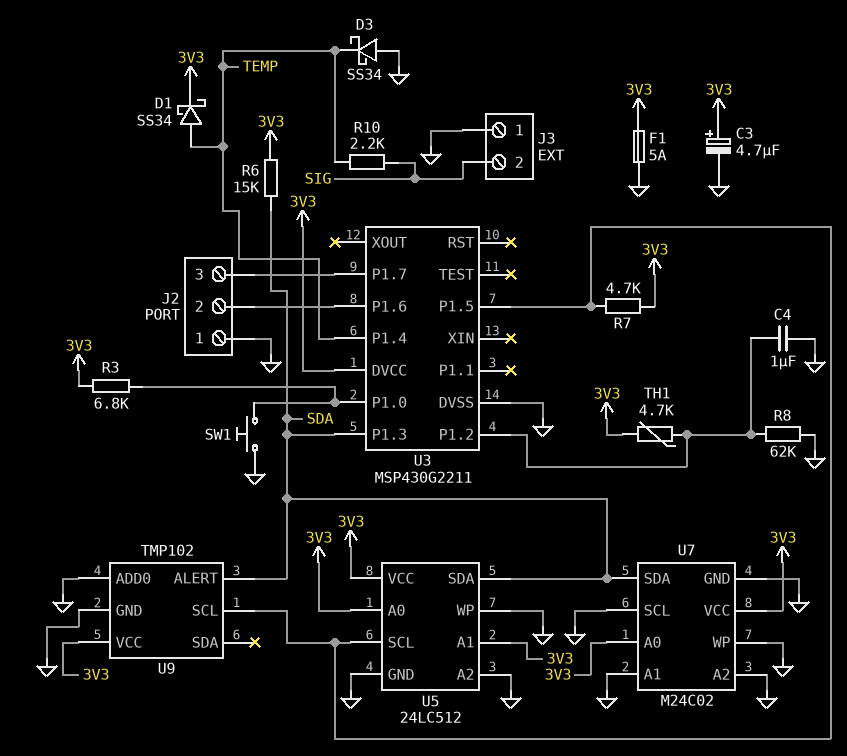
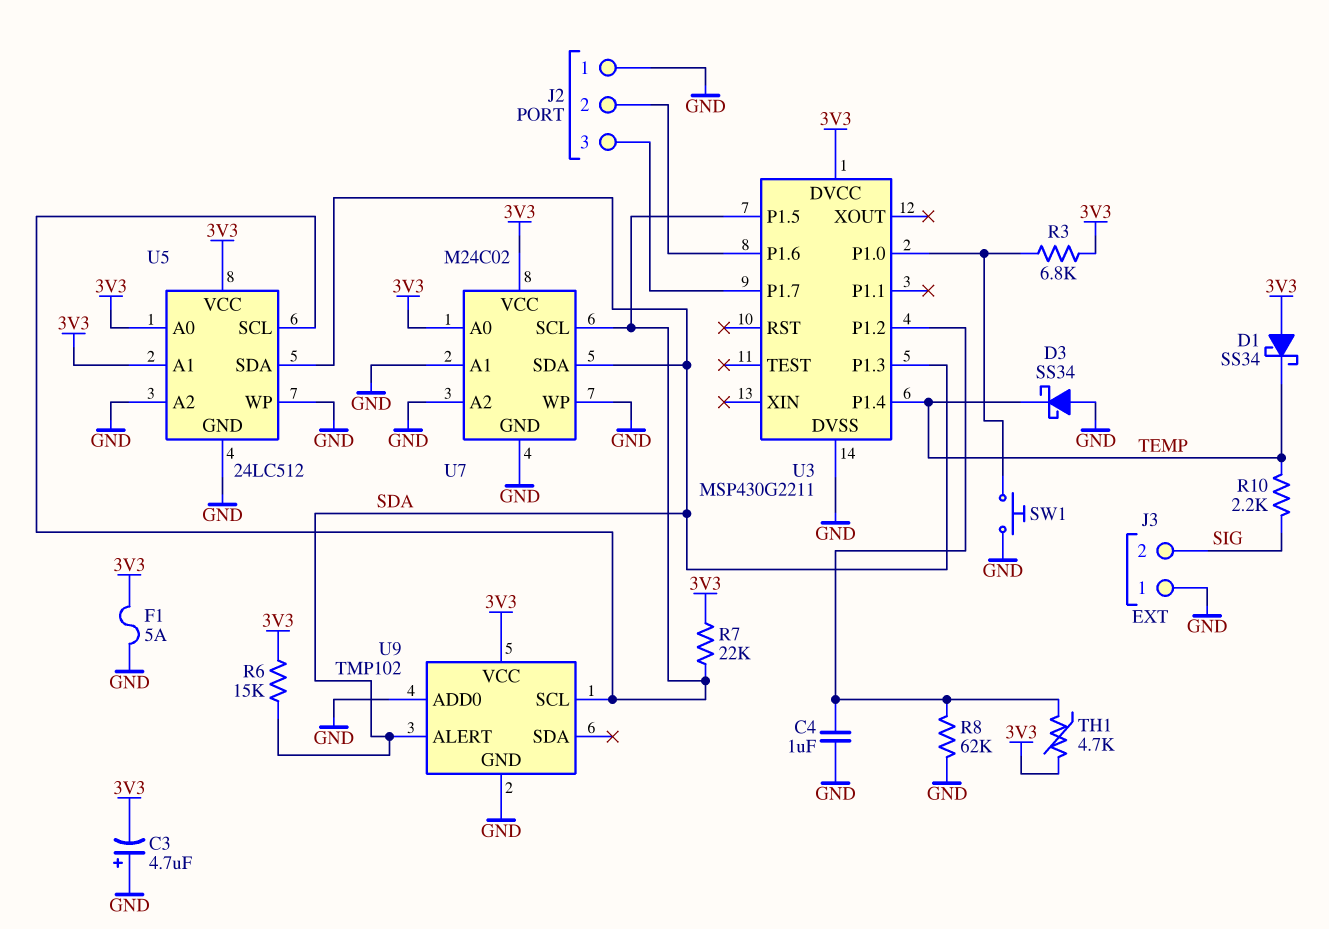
C3: 4.7uF (plus 3V3, minus GND) -> 4.7uF (plus GND, minus 3V3)
D1: schottky SS34 (A TEMP, K 3V3) -> schottky SS34 (A 3V3, K TEMP)
R7: 4.7k (3V3, U3/P1.5) -> 22k (3V3, U3/P1.5)
U7 pin SCL: GND -> U3/P1.5

